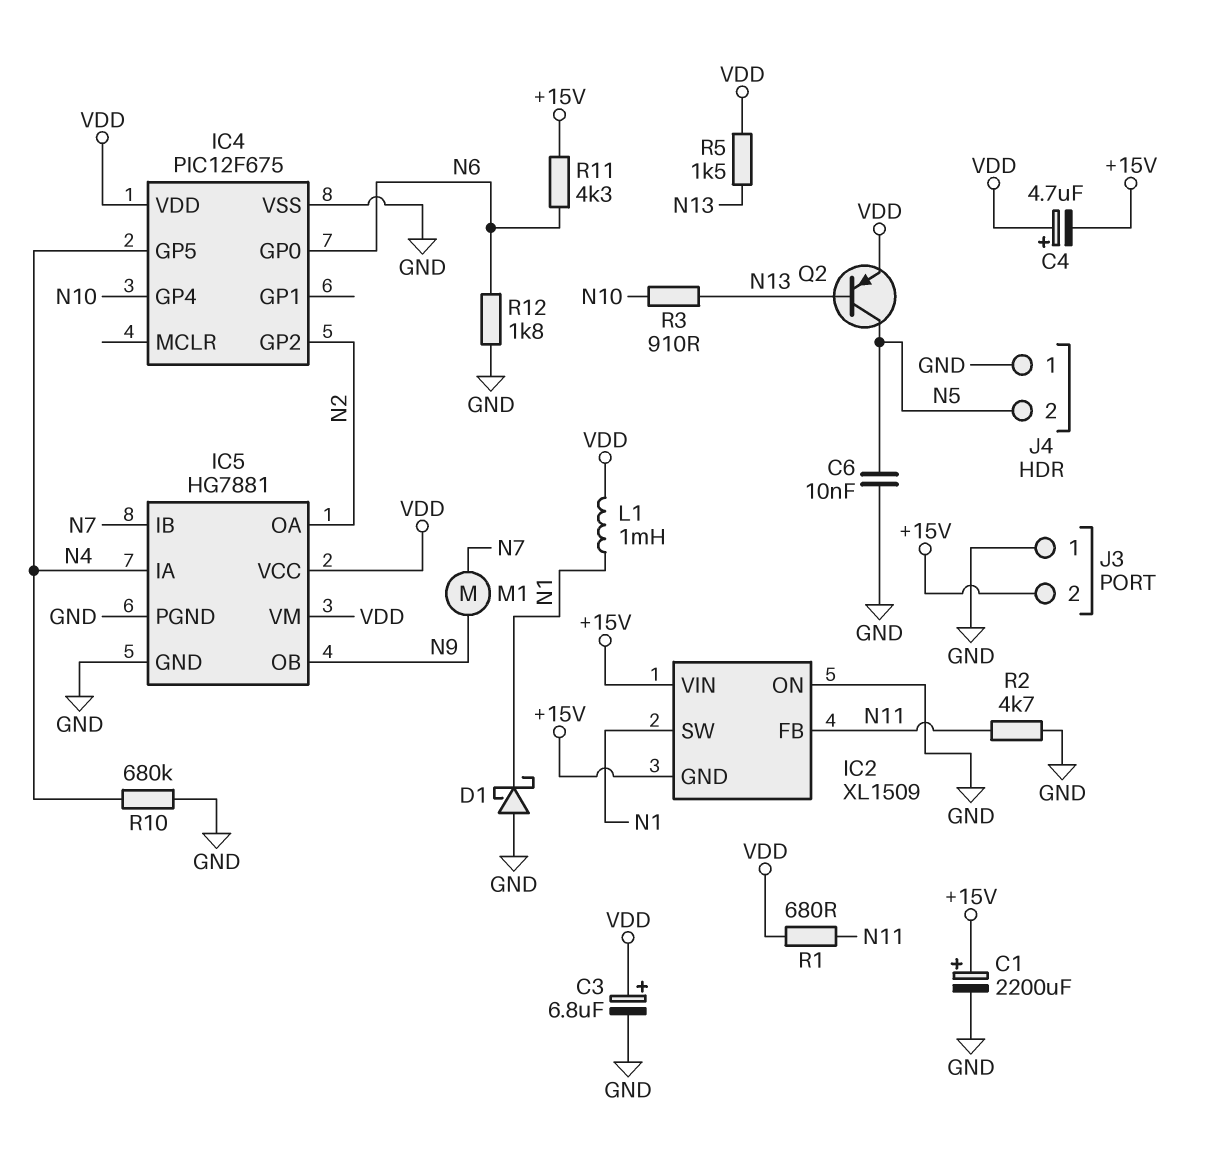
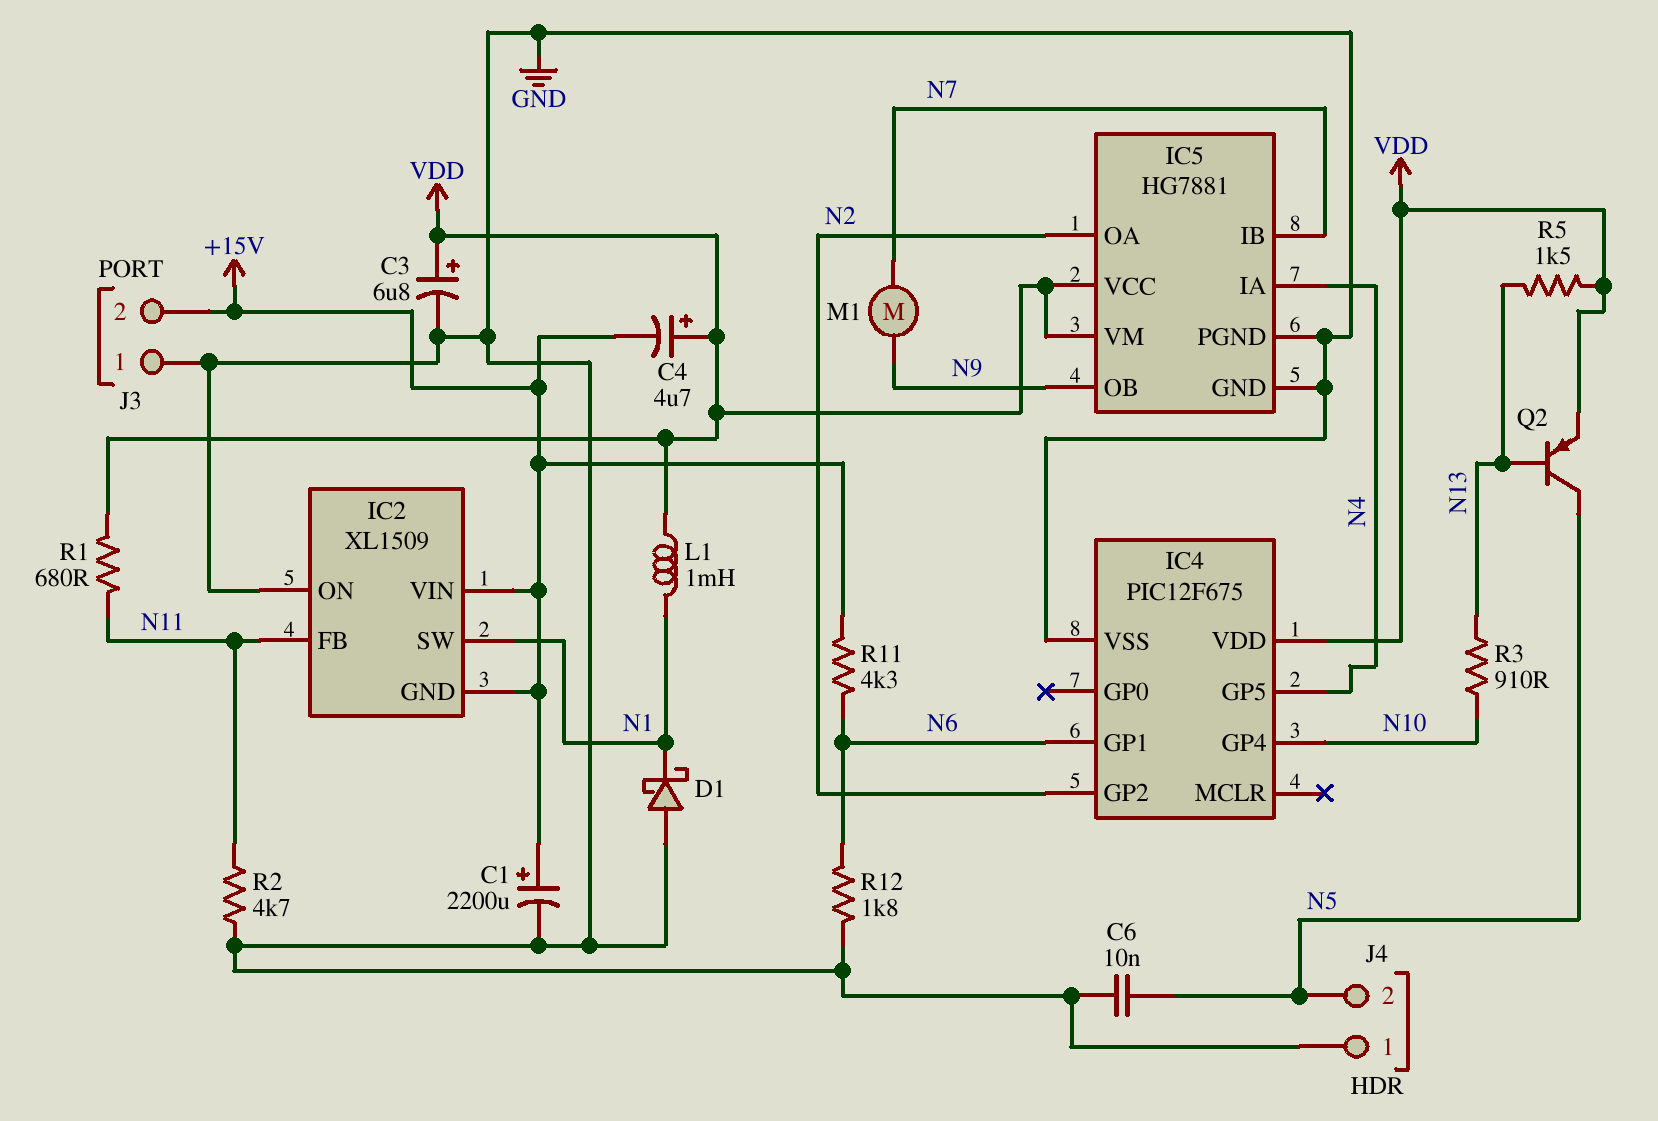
IC4 pin GP0: N6 -> none
IC4 pin GP1: none -> N6
R10: 680k (GND, N4) -> none

